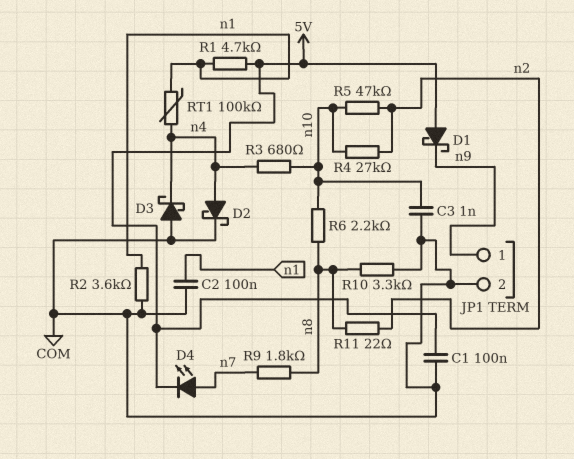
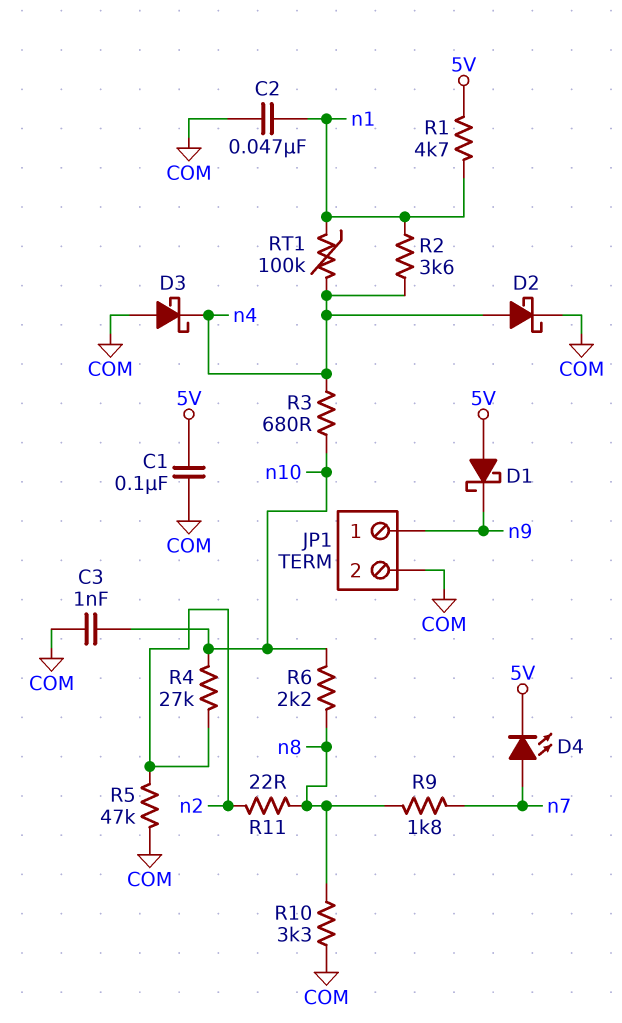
C2: 100nF (COM, n1) -> 47nF (COM, n1)
R2: 3.6k (COM, n1) -> 3.6k (n1, n4)
R5: 47k (n2, n10) -> 47k (COM, n2)

